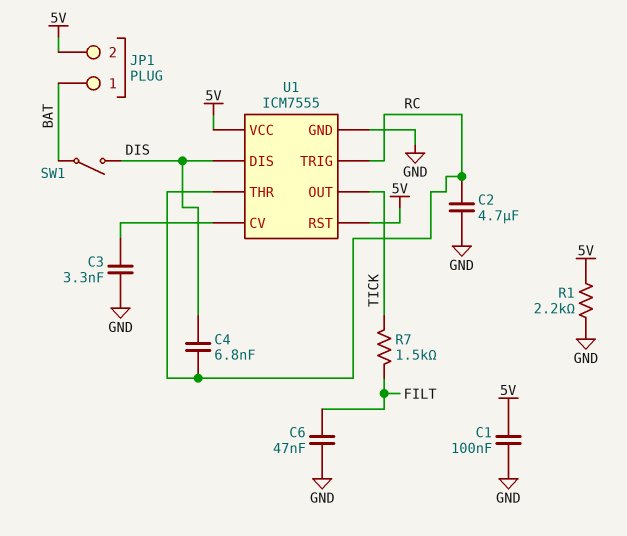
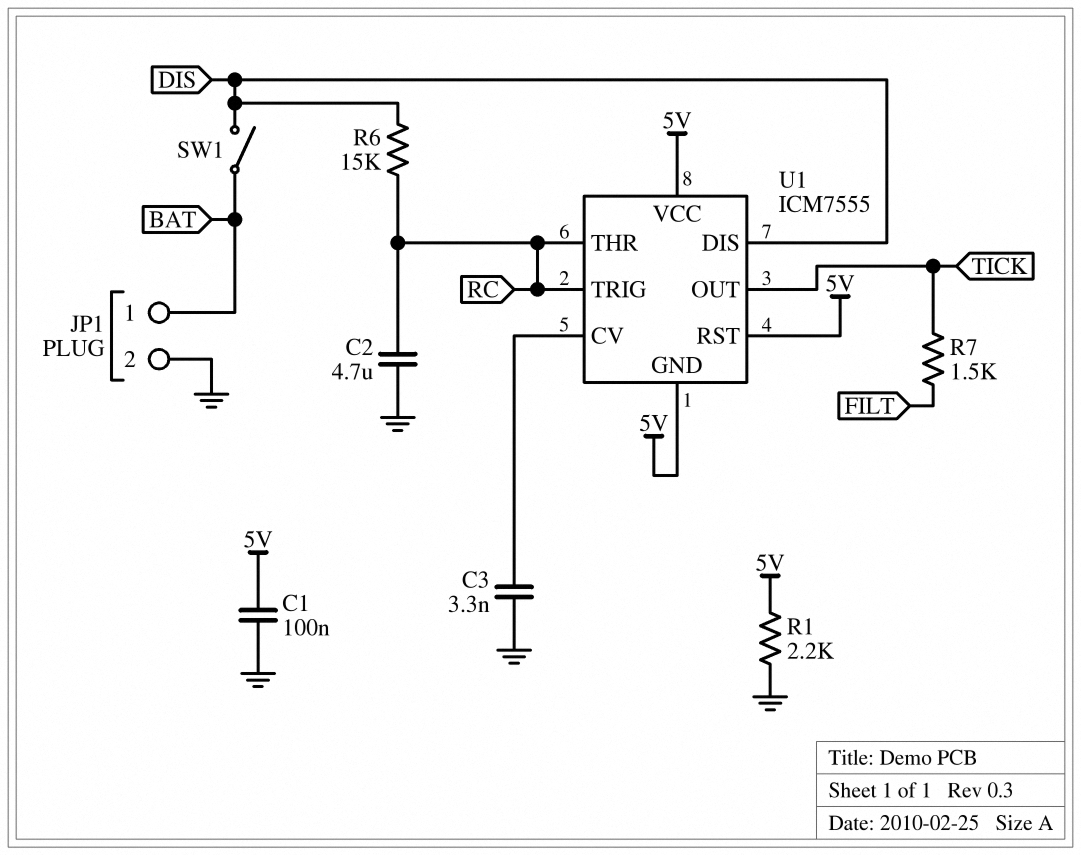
C4: 6.8nF (DIS, RC) -> none
C6: 47nF (FILT, GND) -> none
JP1 pin 2: 5V -> GND
R6: none -> 15k (DIS, RC)
U1 pin GND: GND -> 5V

